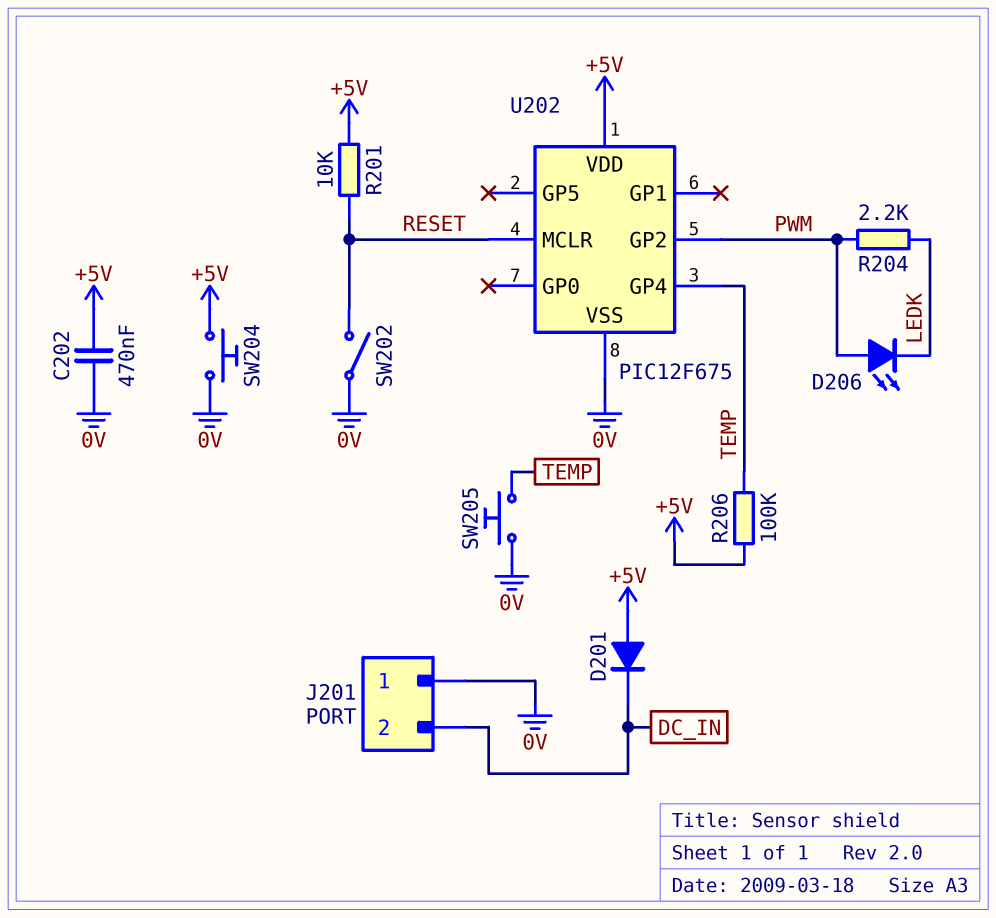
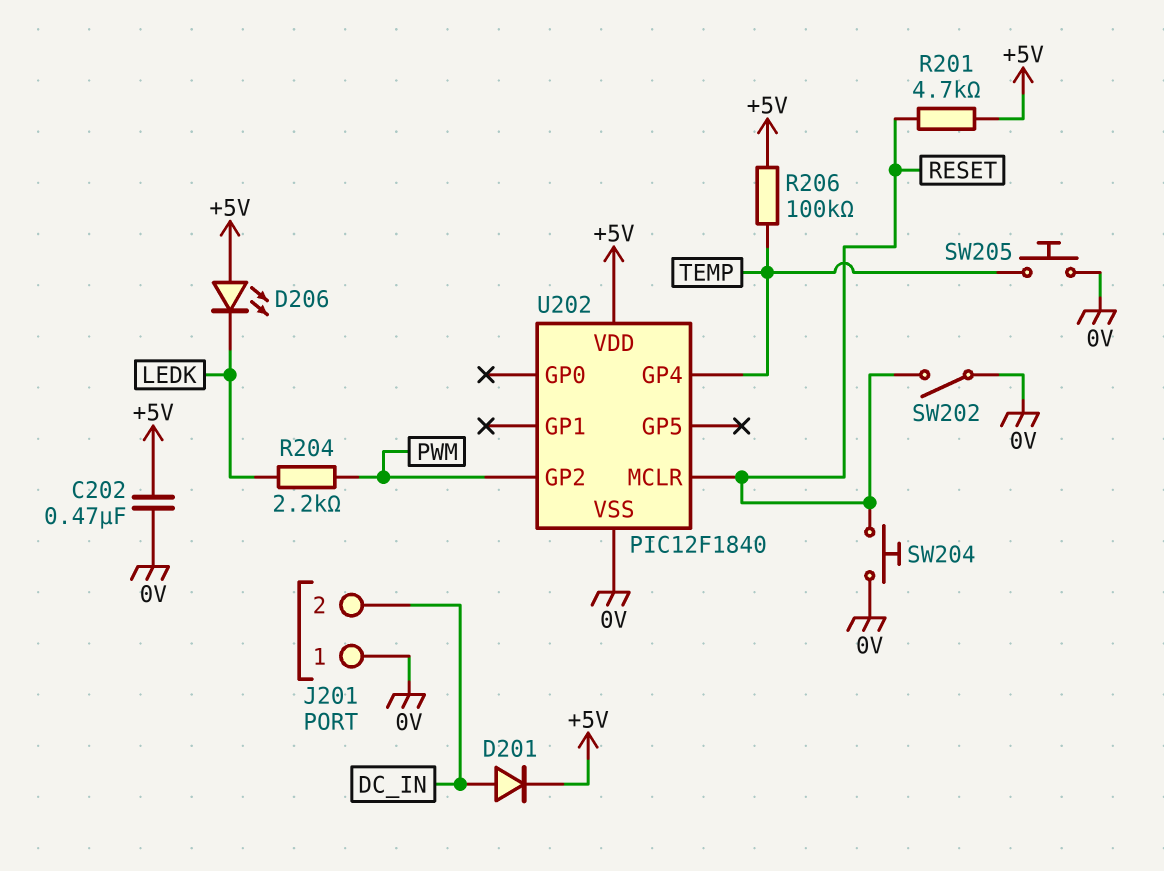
D201: diode (A +5V, K DC_IN) -> diode (A DC_IN, K +5V)
D206: LED (A PWM, K LEDK) -> LED (A +5V, K LEDK)
R201: 10k (+5V, RESET) -> 4.7k (+5V, RESET)
SW204: button (+5V, 0V) -> button (0V, RESET)
U202: PIC12F675 -> PIC12F1840

